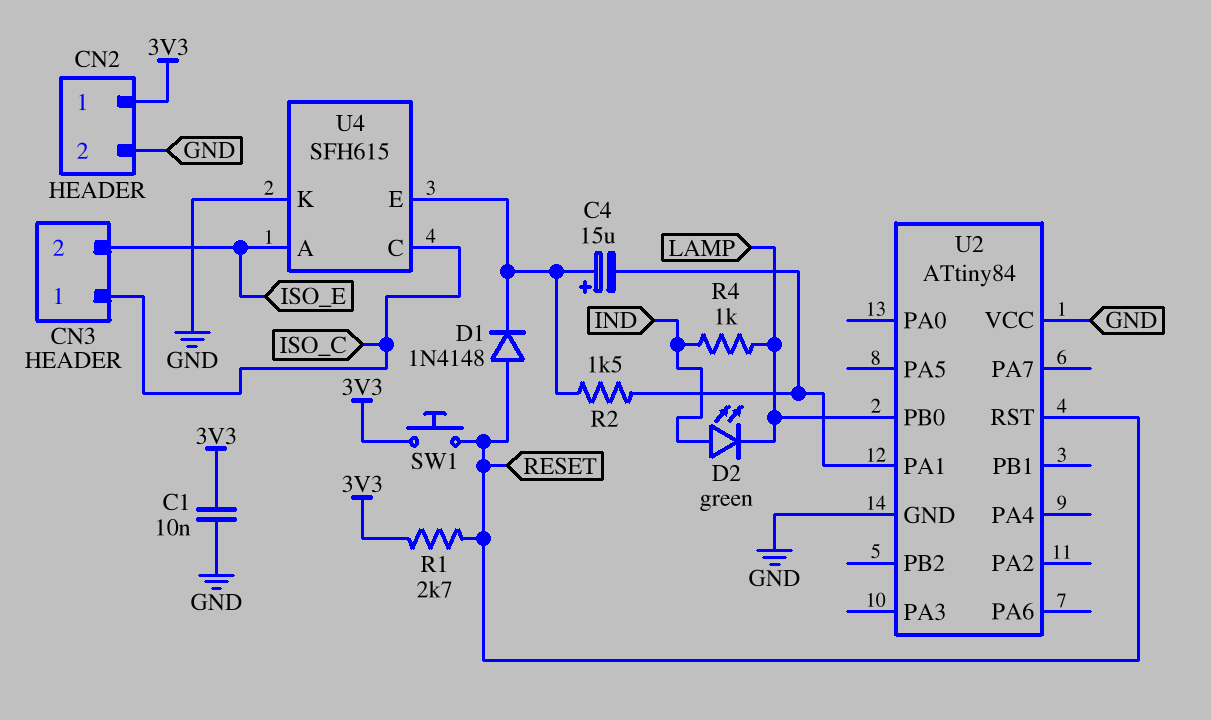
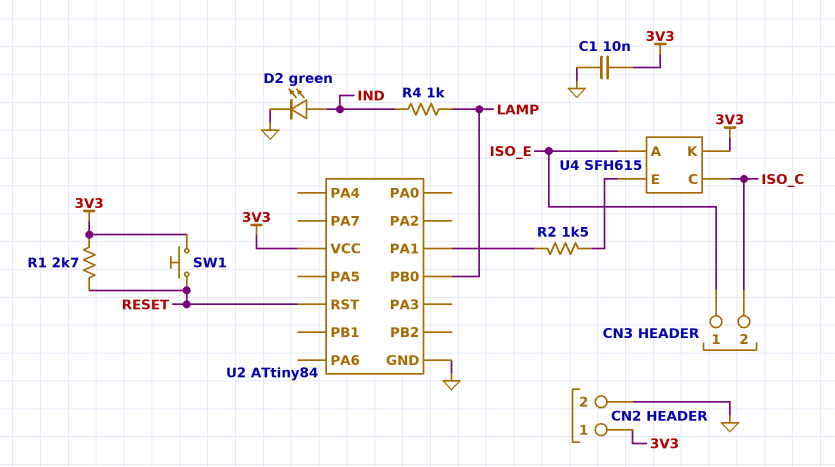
C4: 15uF (plus U4/E, minus U2/PA1) -> none
CN3 pin 1: ISO_C -> ISO_E
CN3 pin 2: ISO_E -> ISO_C
D1: diode 1N4148 (A RESET, K U4/E) -> none
D2: LED green (A IND, K LAMP) -> LED green (A IND, K GND)
U2 pin VCC: GND -> 3V3
U4 pin K: GND -> 3V3

